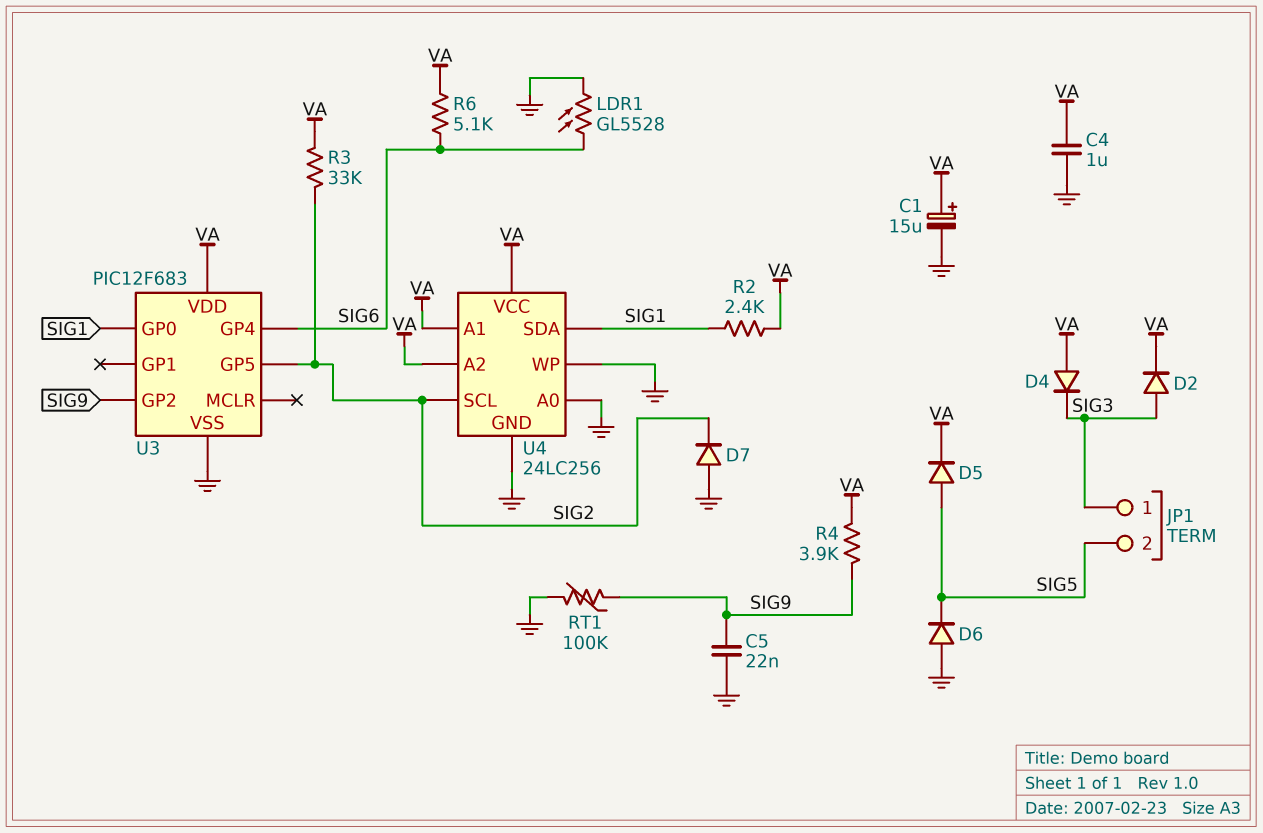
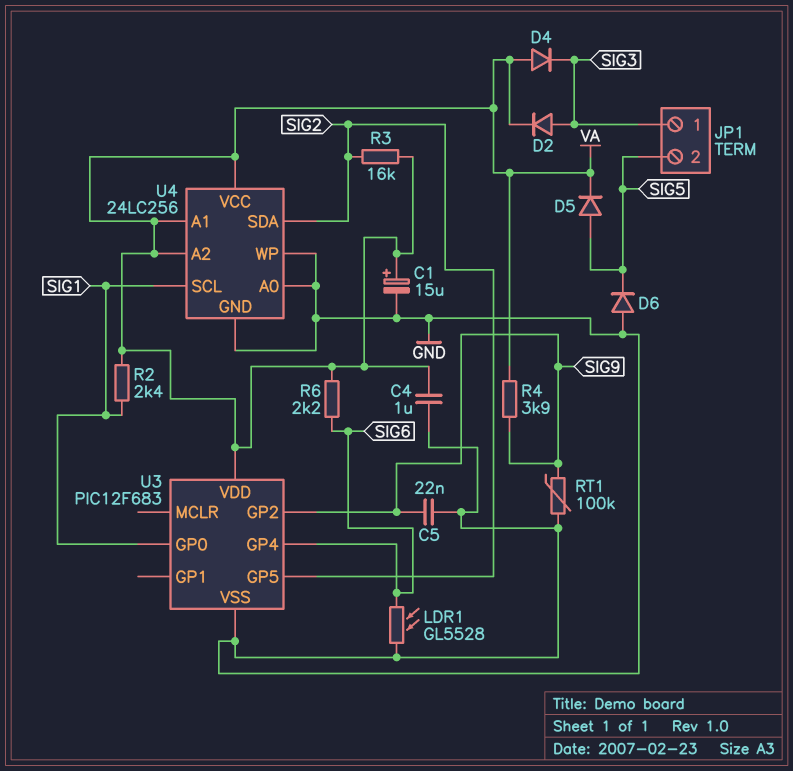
D7: diode (A GND, K SIG2) -> none
R3: 33k (SIG2, VA) -> 16k (SIG2, VA)
R6: 5.1k (SIG6, VA) -> 2.2k (SIG6, VA)
U4 pin SCL: SIG2 -> SIG1
U4 pin SDA: SIG1 -> SIG2

